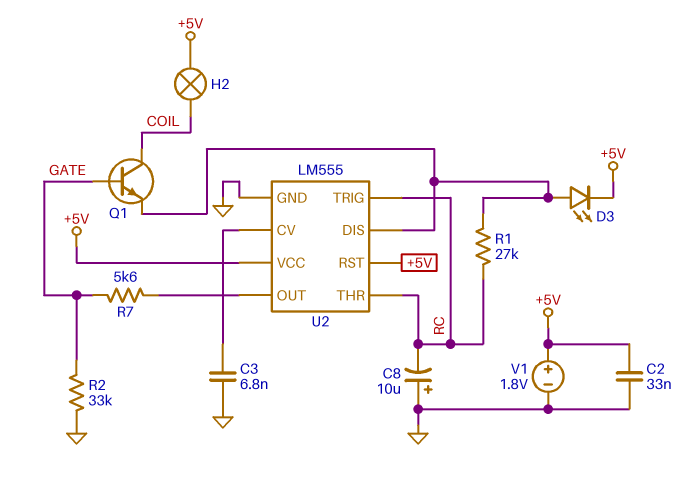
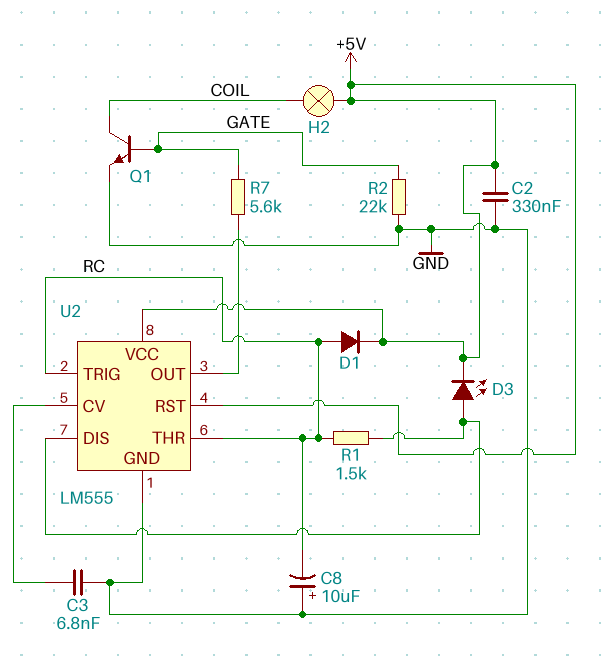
C2: 33nF (+5V, GND) -> 330nF (+5V, GND)
D1: none -> diode (A RC, K +5V)
Q1: NPN (B GATE, C COIL, E U2/DIS) -> NPN (B GATE, C COIL, E GND)
R1: 27k (RC, U2/DIS) -> 1.5k (RC, U2/DIS)
R2: 33k (GATE, GND) -> 22k (GATE, GND)
V1: 1.8V (plus +5V, minus GND) -> none

